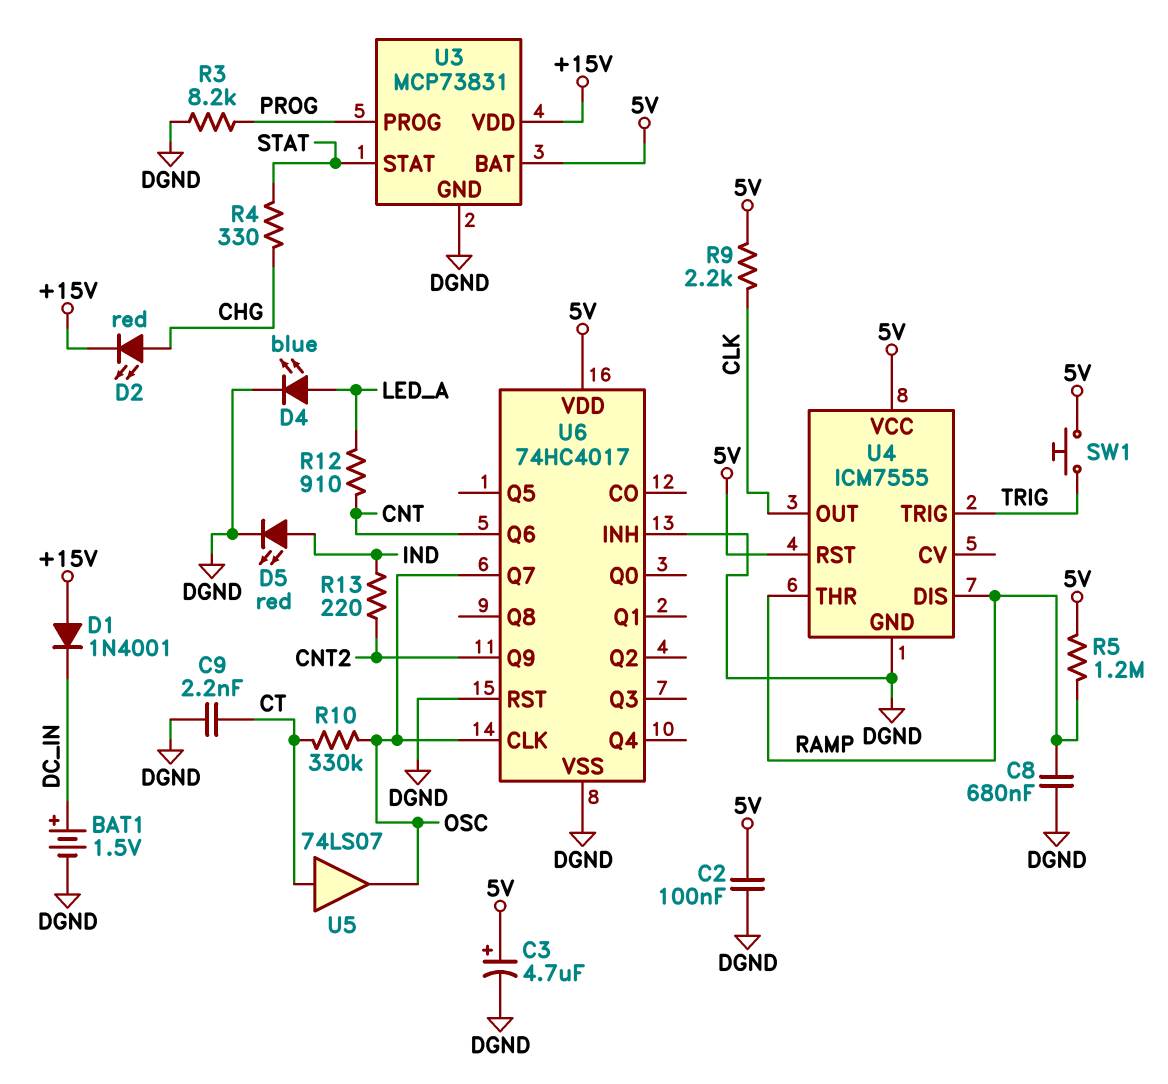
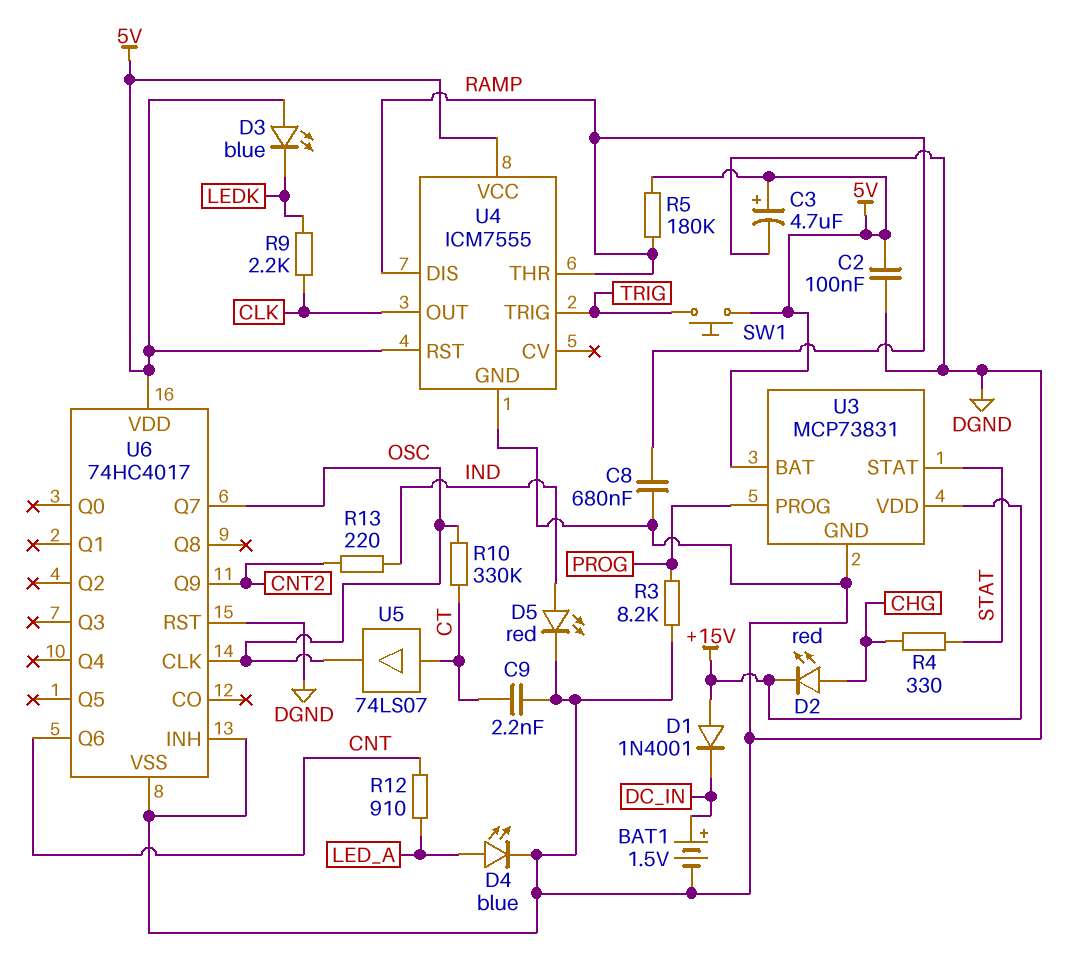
D3: none -> LED blue (A 5V, K LEDK)
R5: 1.2M (5V, RAMP) -> 180k (5V, RAMP)
R9: 2.2k (5V, CLK) -> 2.2k (CLK, LEDK)

